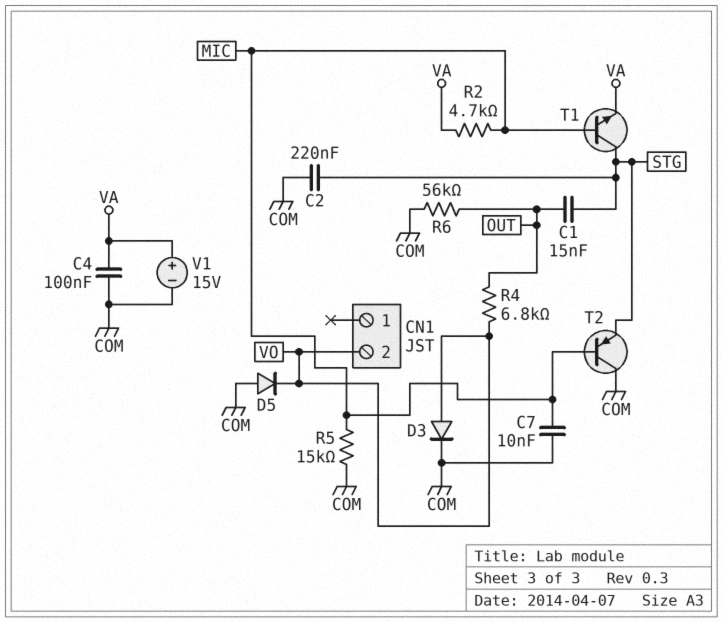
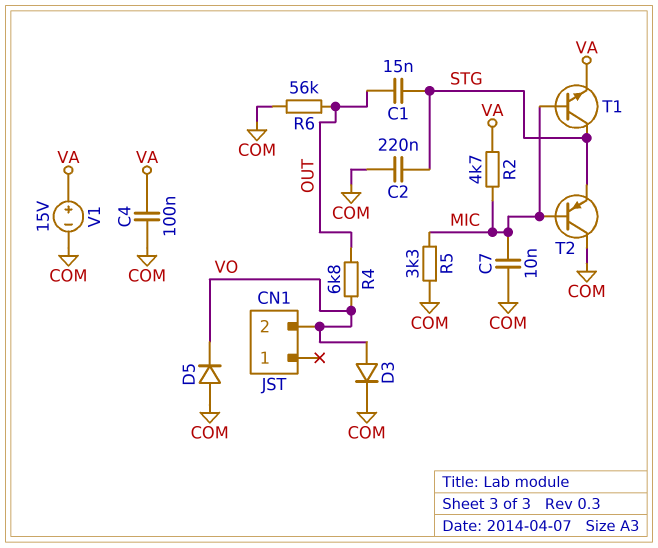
R5: 15k (COM, MIC) -> 3.3k (COM, MIC)

